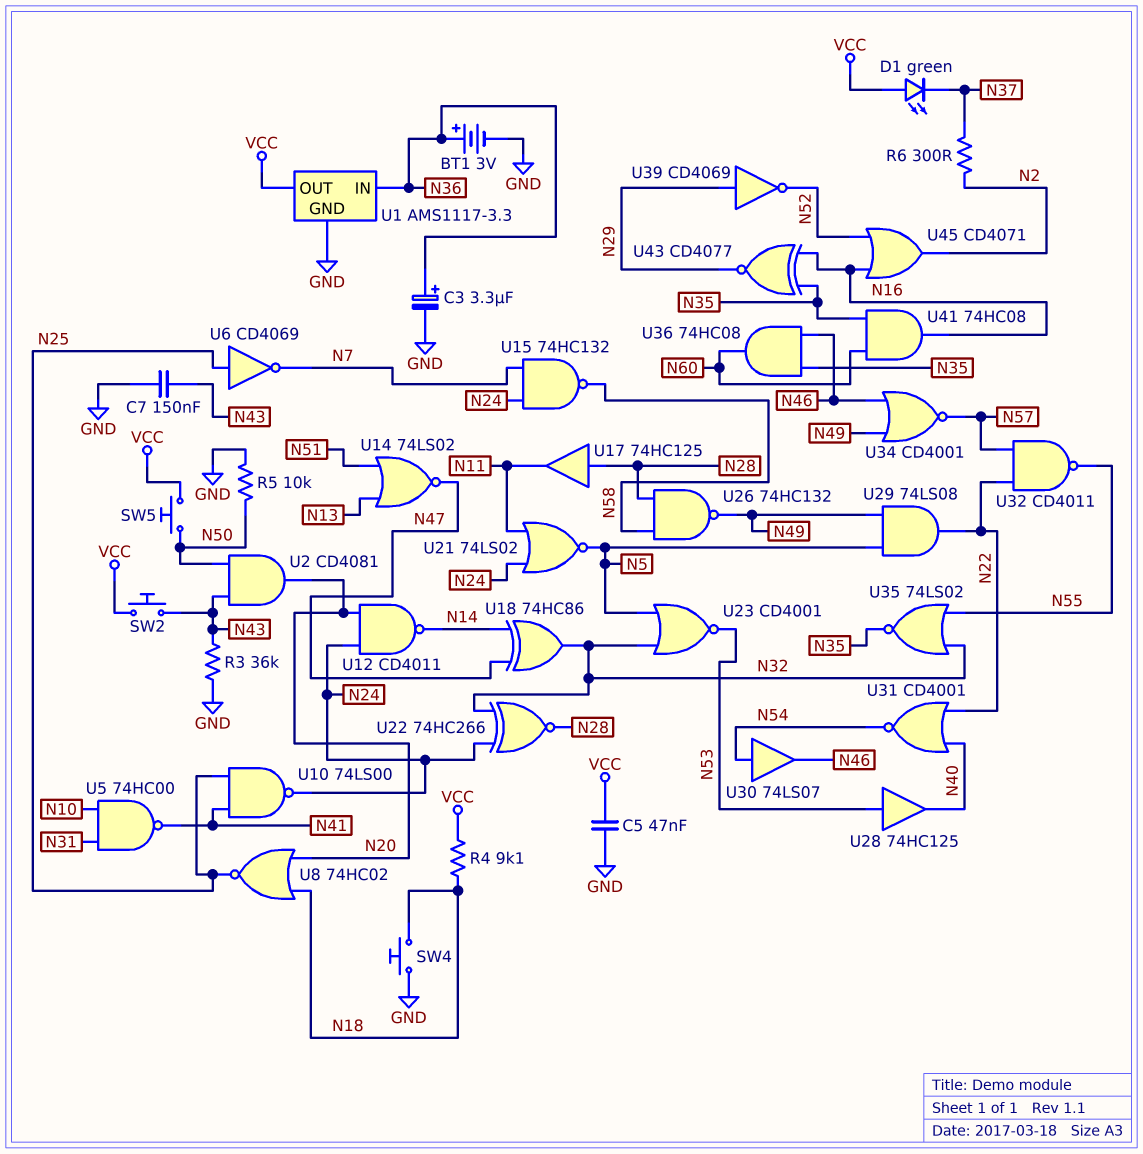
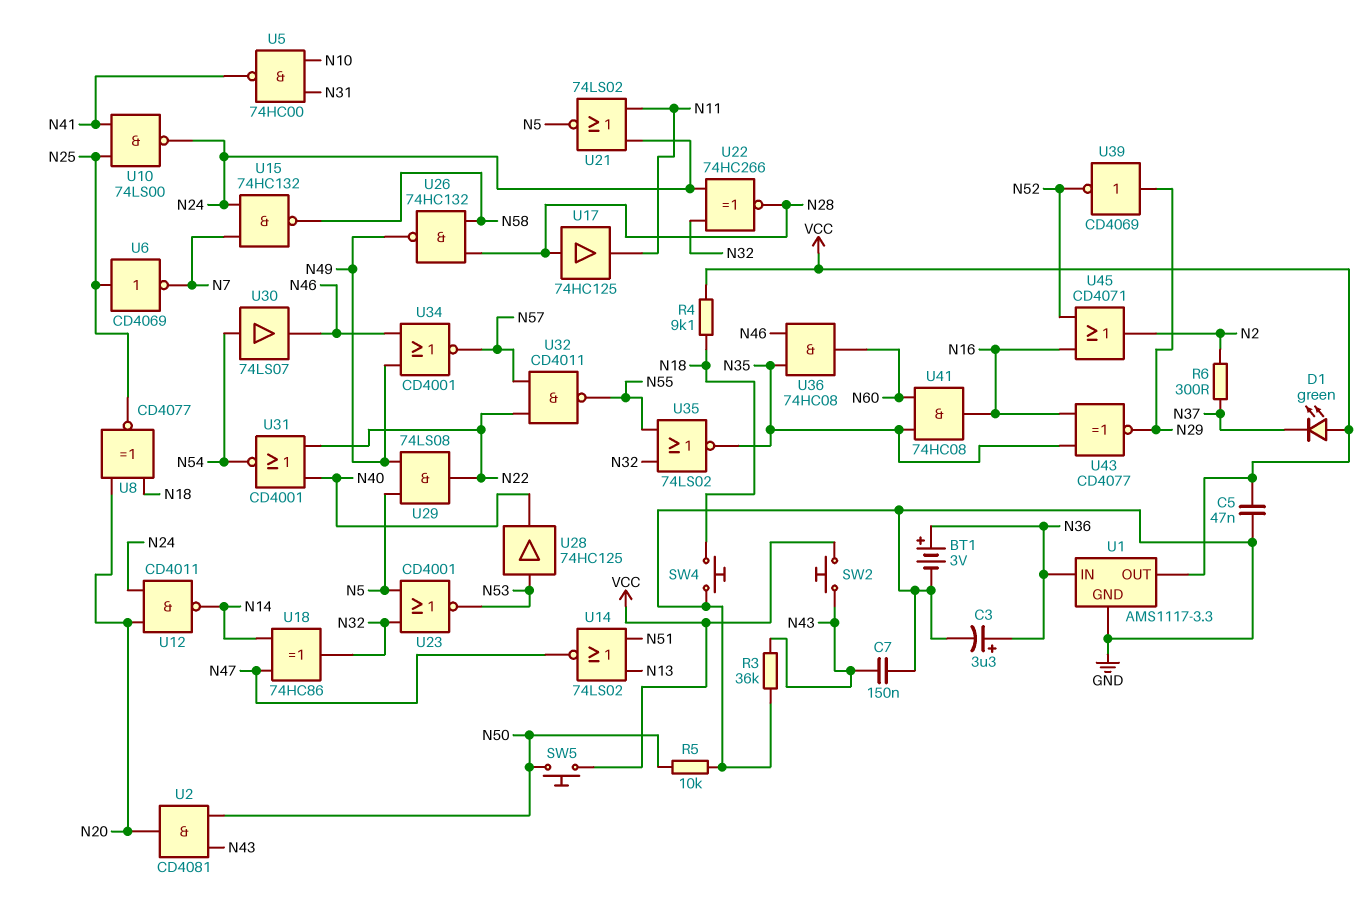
U8: NOR 74HC02 (in N18, in N20, out N25) -> XNOR CD4077 (in N18, in N20, out N25)

